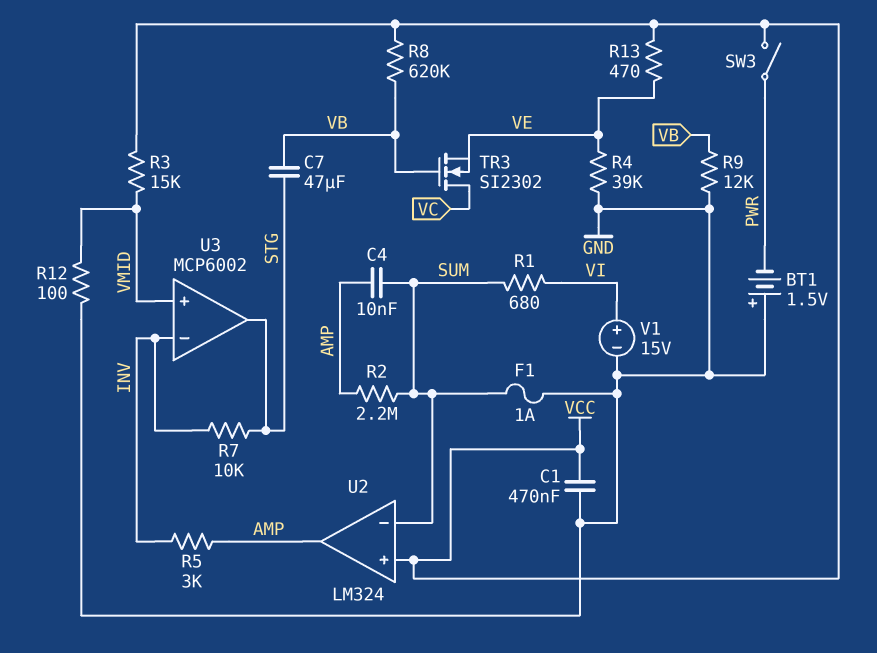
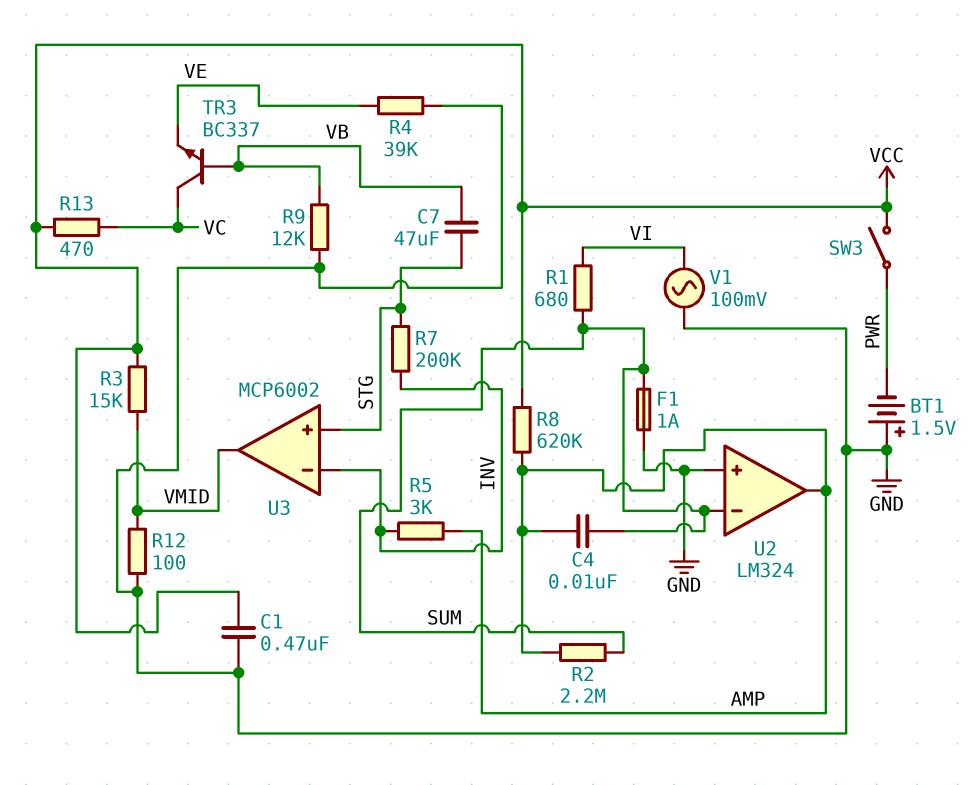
R7: 10k (INV, STG) -> 200k (INV, STG)
R8: 620k (VB, VCC) -> 620k (AMP, VCC)
R13: 470 (VCC, VE) -> 470 (VC, VCC)
TR3: NMOS SI2302 (G VB, D VC, S VE) -> NPN BC337 (B VB, C VC, E VE)
U2 pin in+: VCC -> GND
U3 pin in+: VMID -> STG
U3 pin out: STG -> VMID
V1: 15V (plus VI, minus GND) -> AC 100mV (GND, VI)

